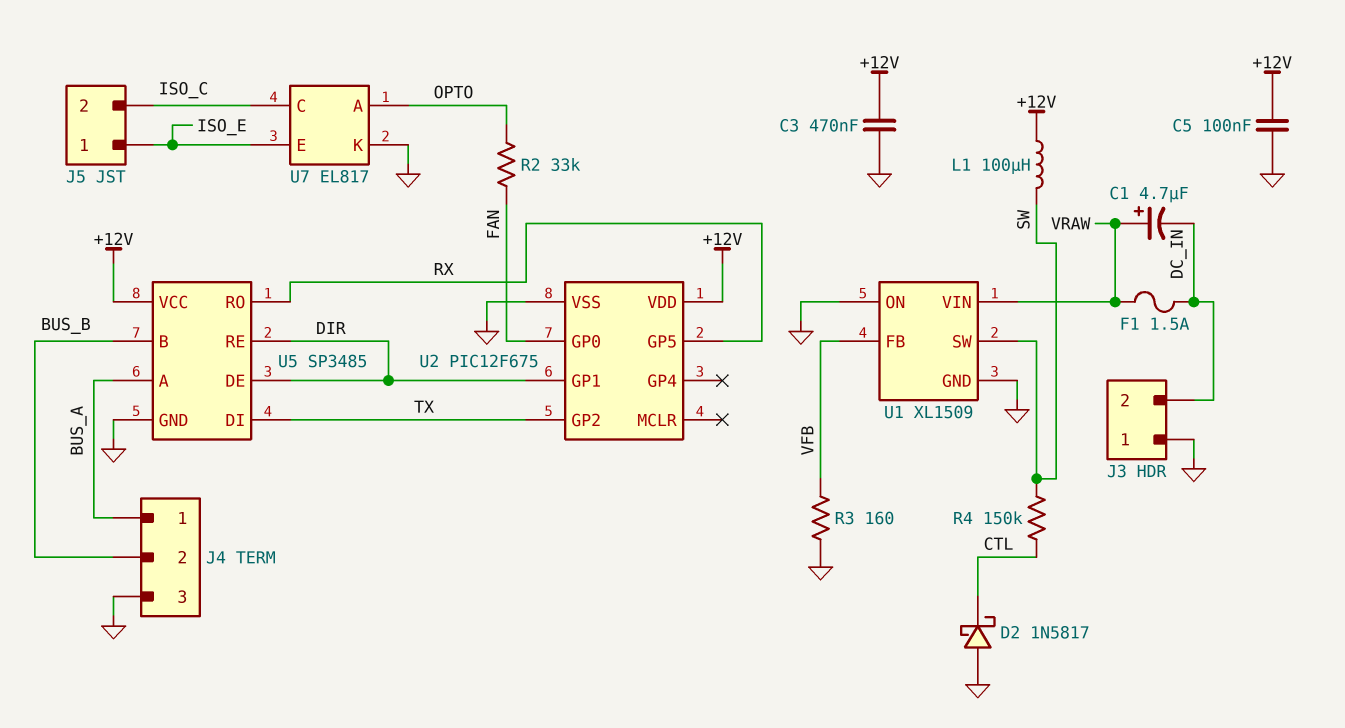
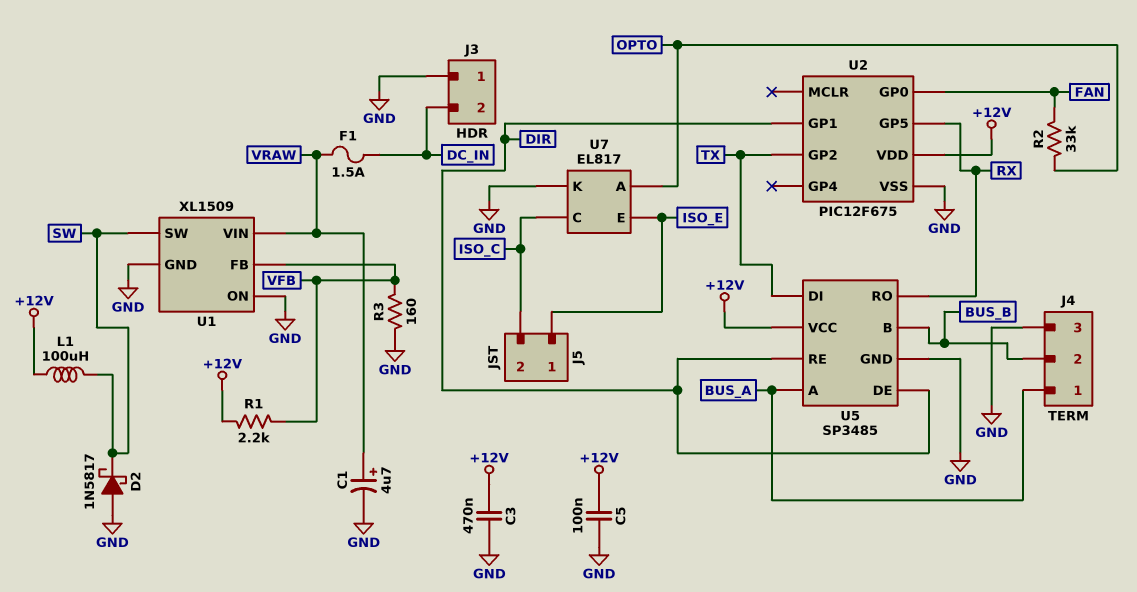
C1: 4.7uF (plus VRAW, minus DC_IN) -> 4.7uF (plus VRAW, minus GND)
D2: schottky 1N5817 (A GND, K CTL) -> schottky 1N5817 (A GND, K SW)
R1: none -> 2.2k (+12V, VFB)
R4: 150k (CTL, SW) -> none

